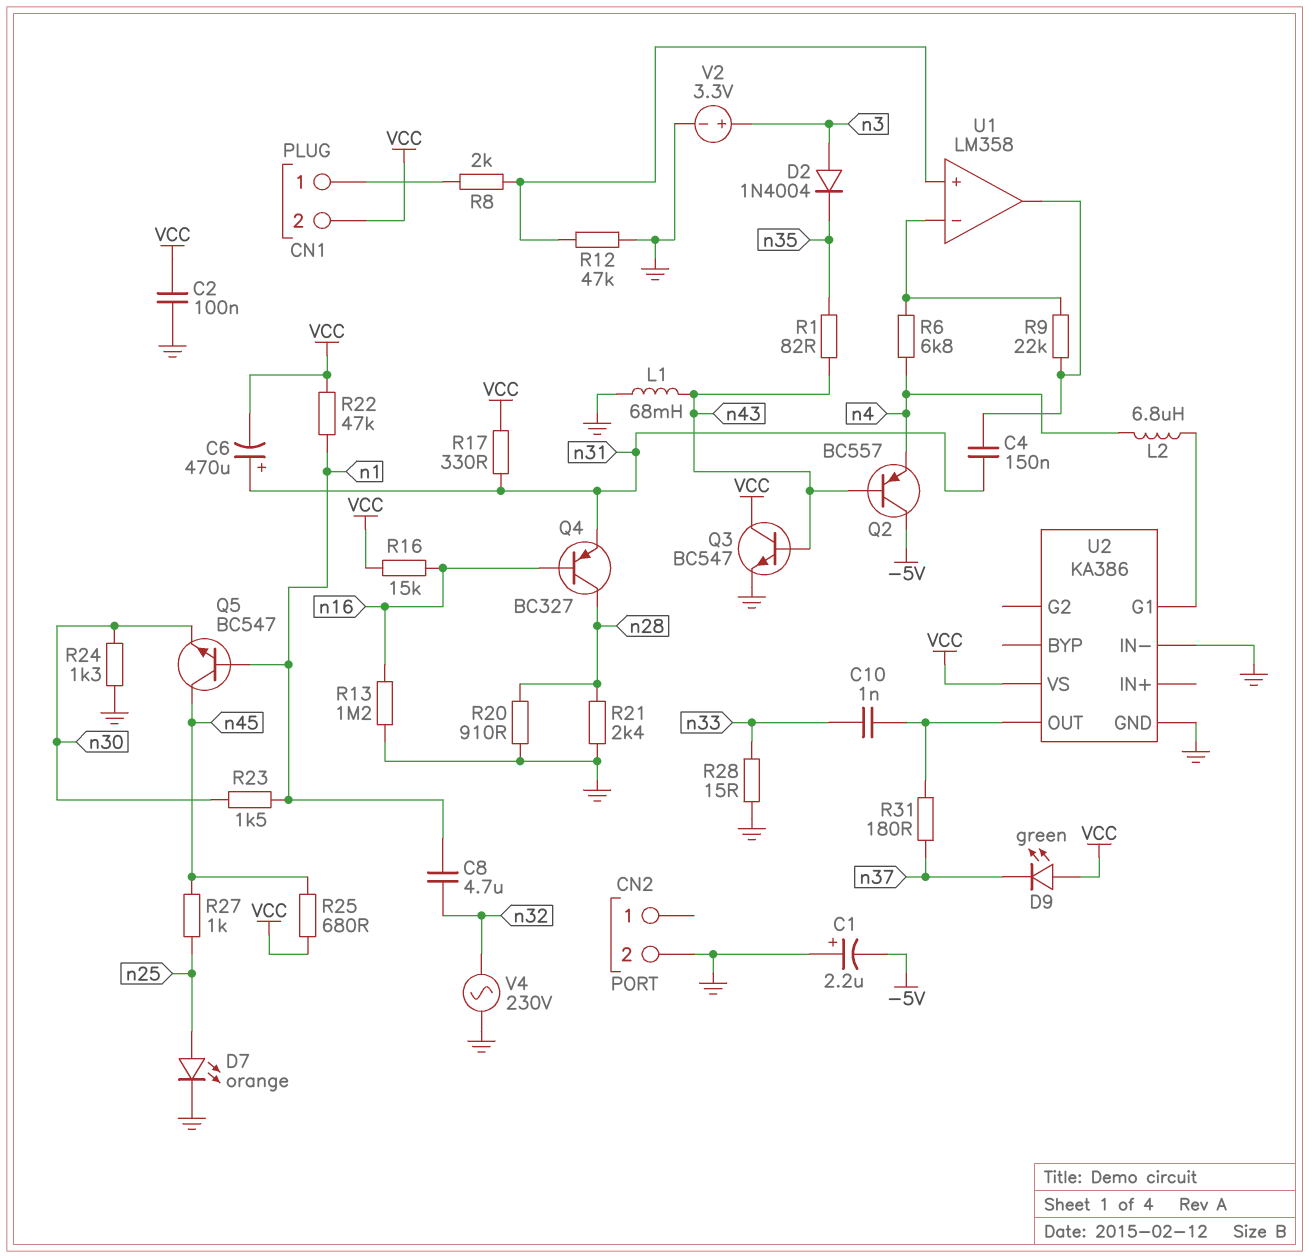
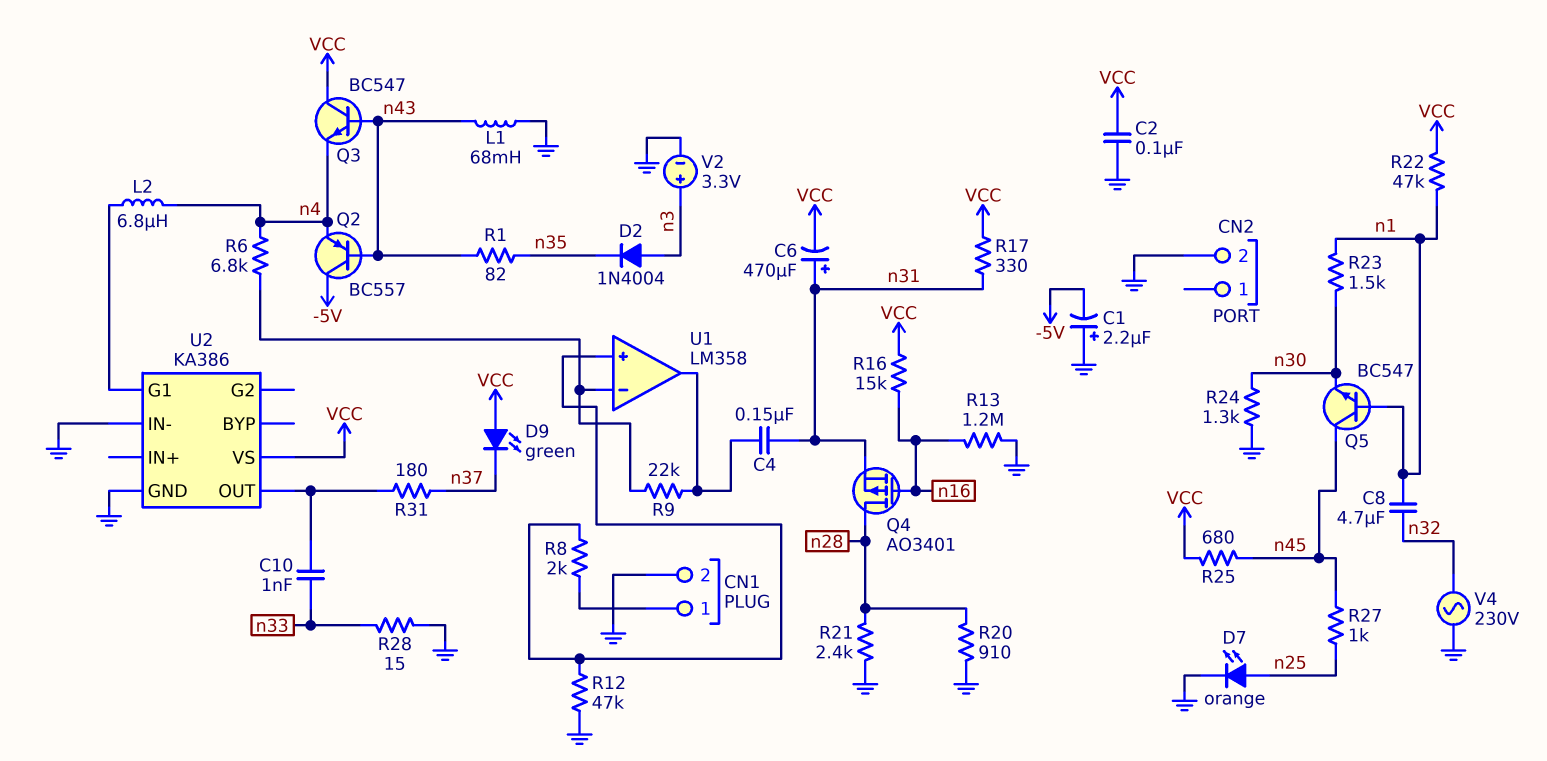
CN1 pin 2: VCC -> GND
Q3: NPN BC547 (B n43, C VCC, E GND) -> NPN BC547 (B n43, C VCC, E n4)
Q4: PNP BC327 (B n16, C n28, E n31) -> PMOS AO3401 (G n16, D n28, S n31)

